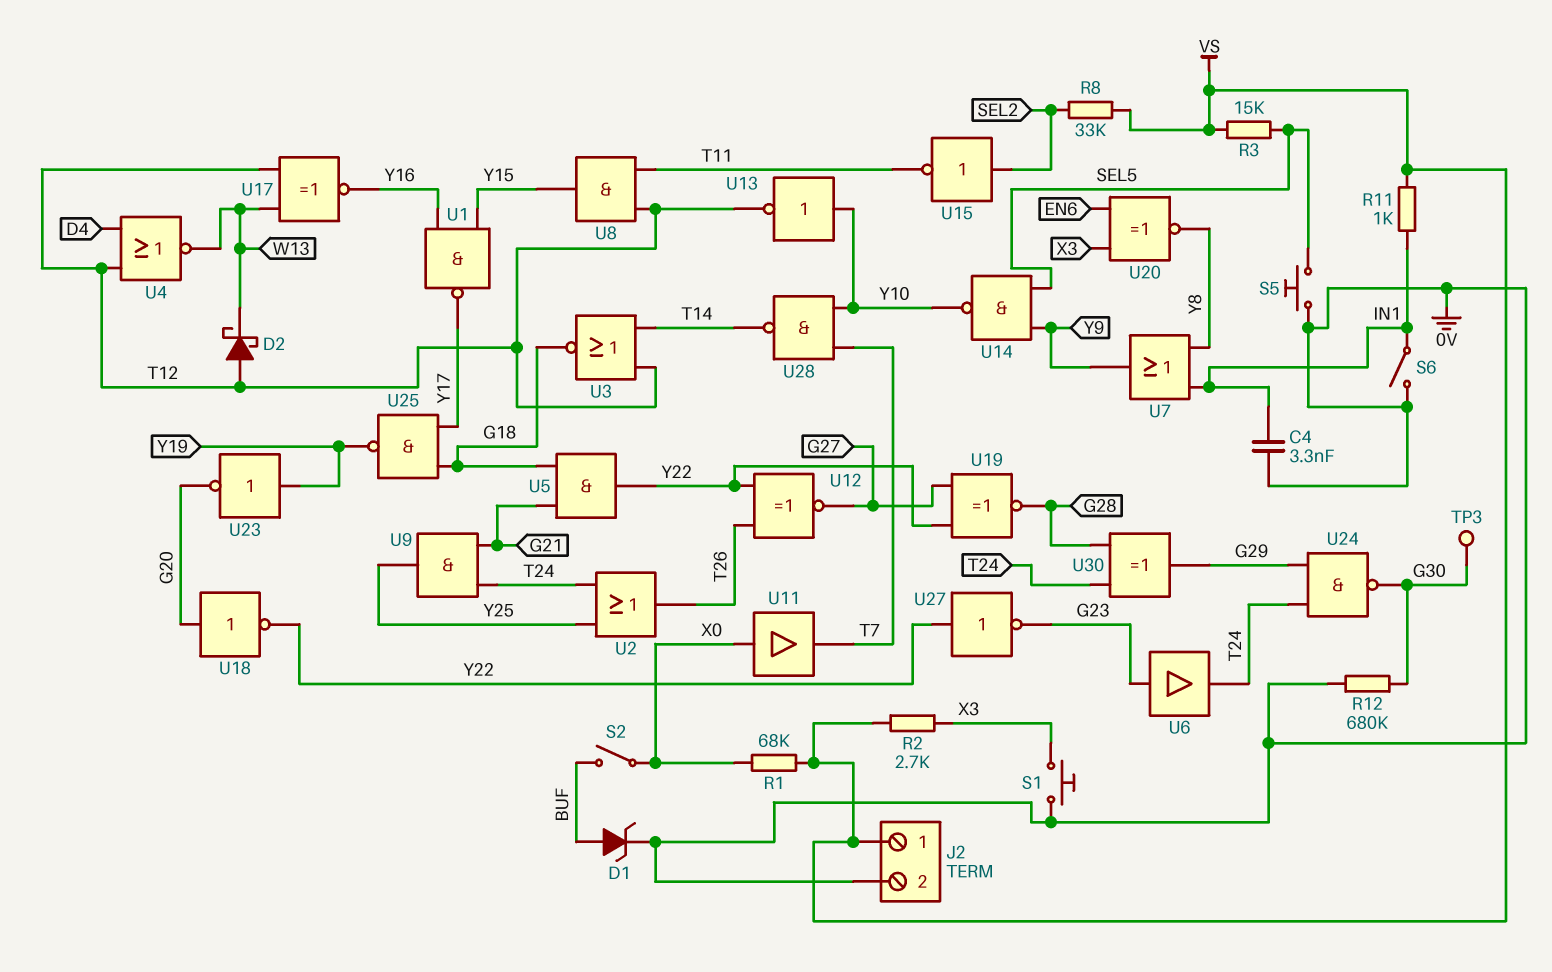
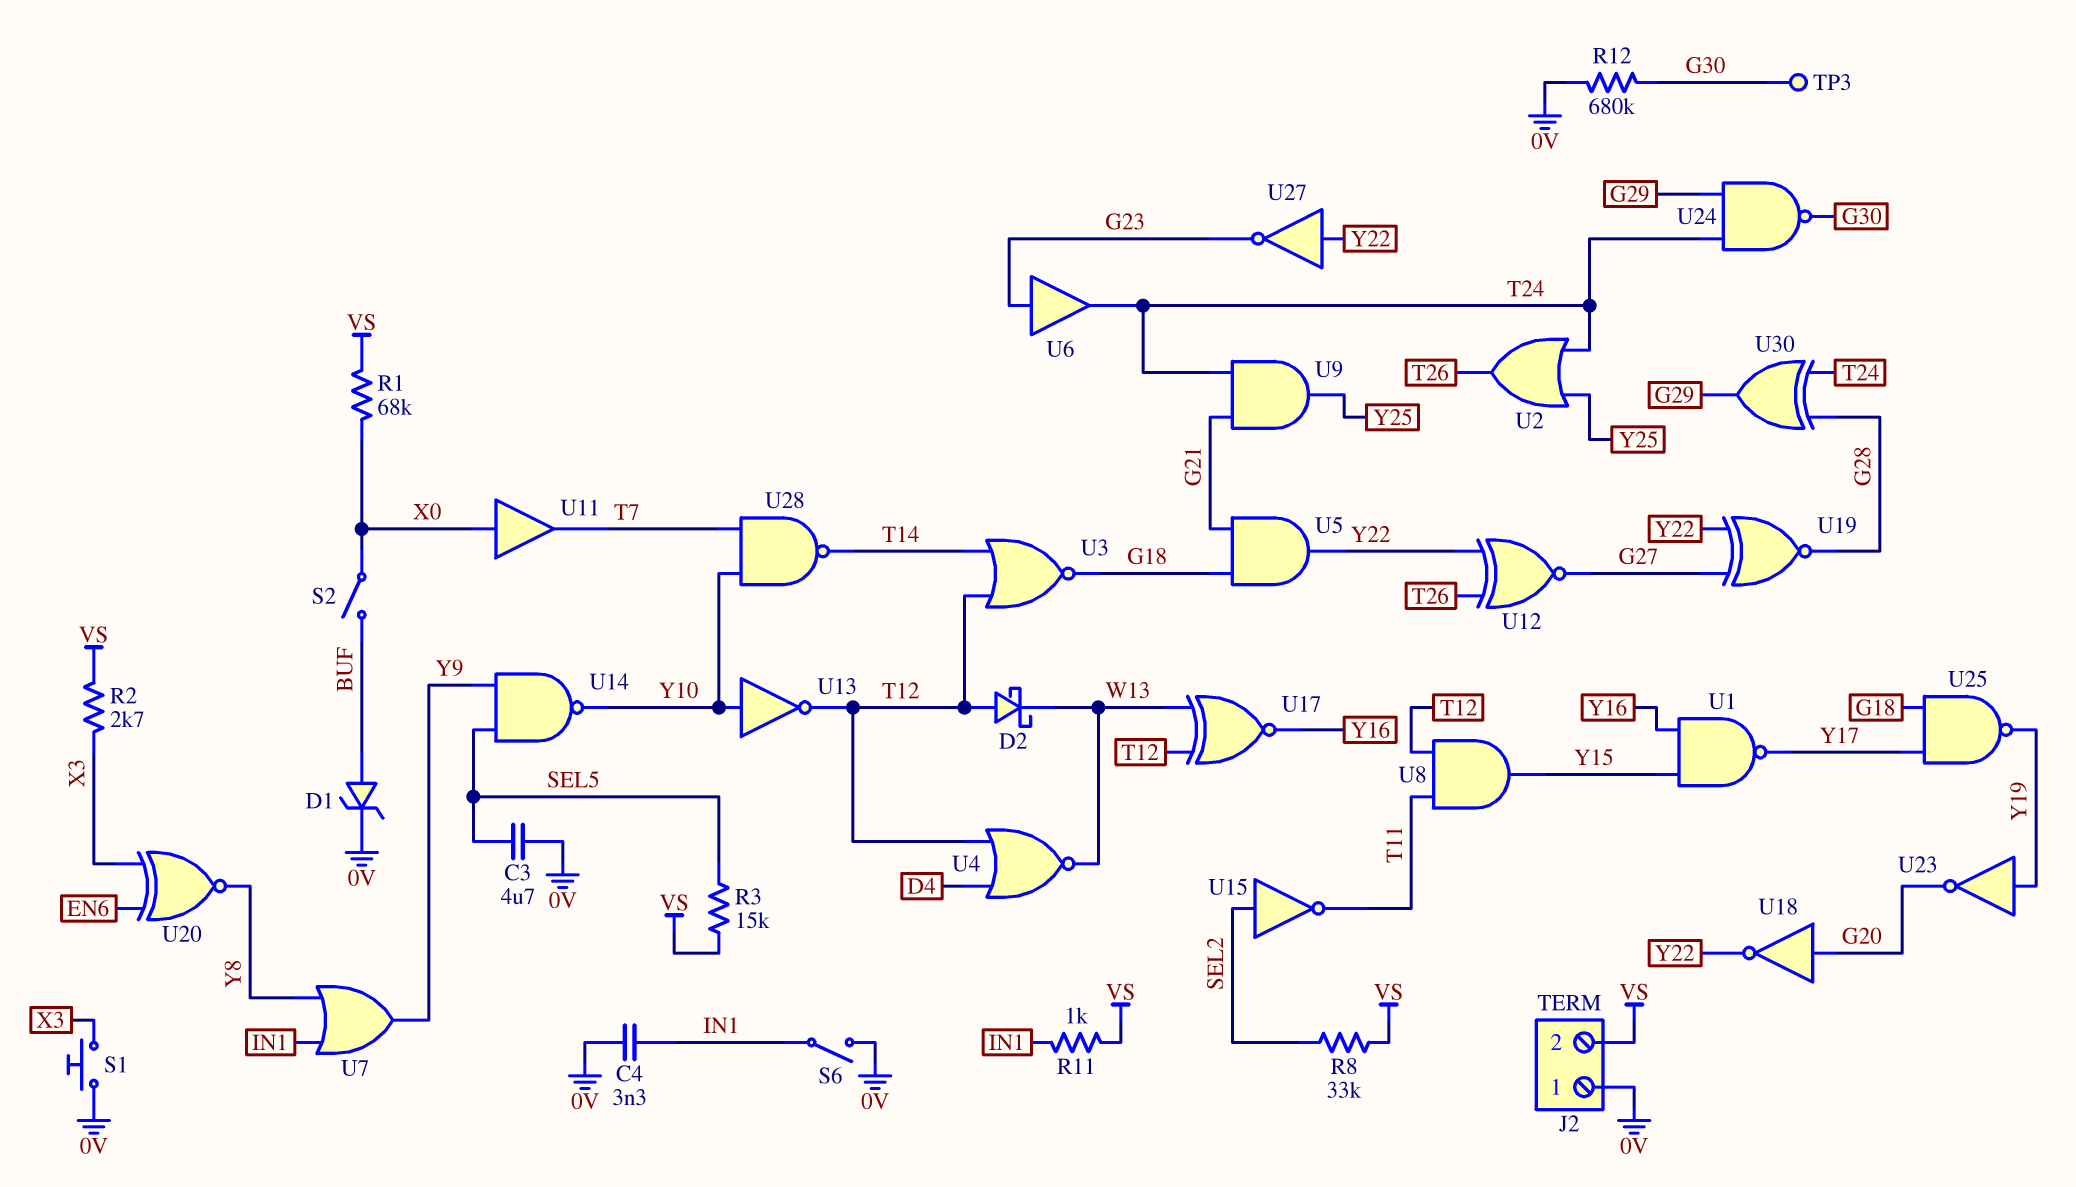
C3: none -> 4.7uF (0V, SEL5)
J2 pin 1: VS -> 0V
J2 pin 2: 0V -> VS
S5: button (0V, SEL5) -> none

